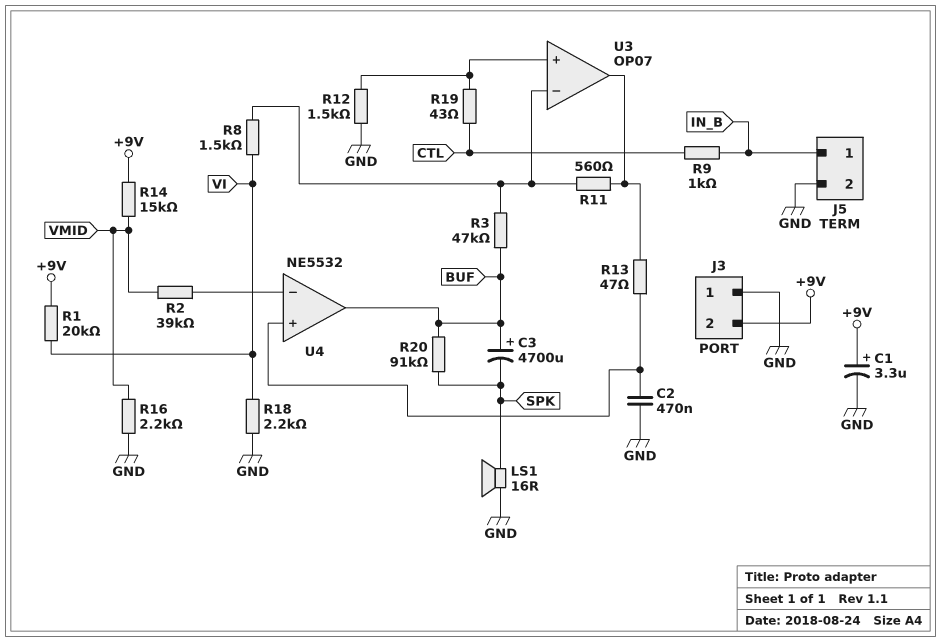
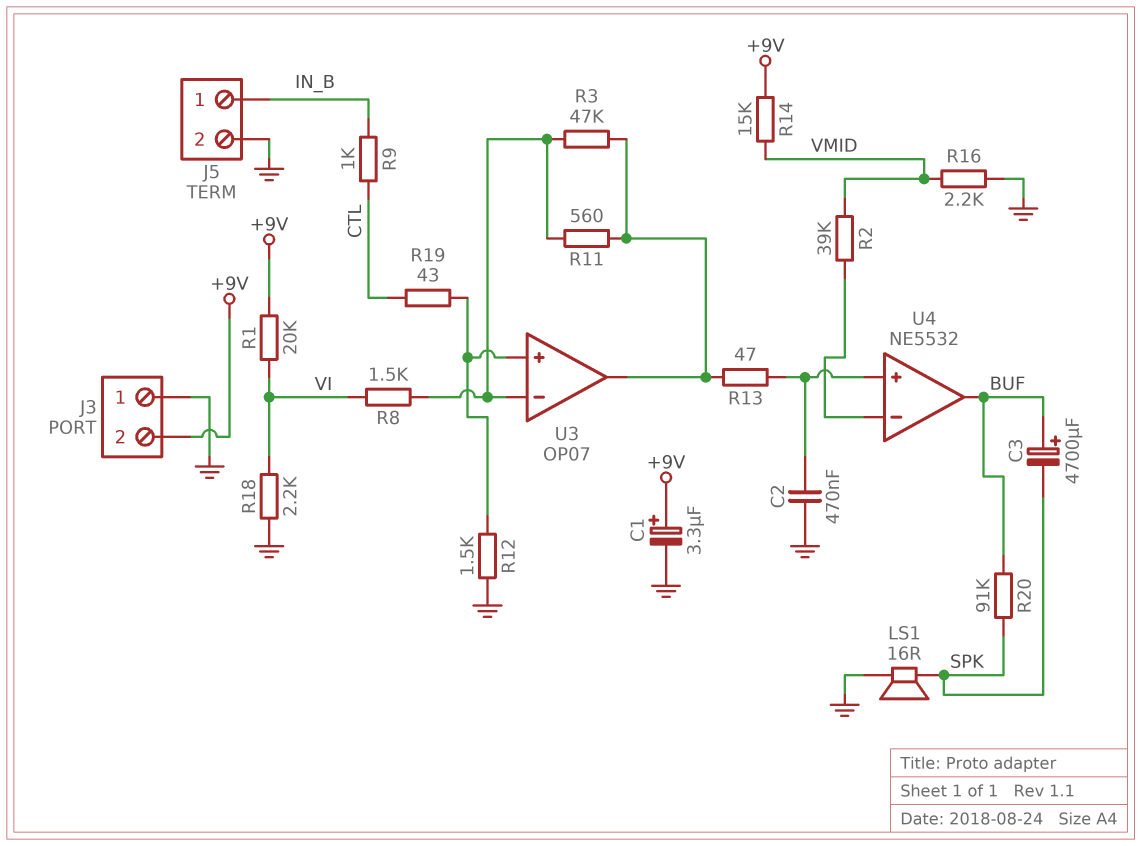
R3: 47k (BUF, U3/in-) -> 47k (U3/in-, U3/out)

